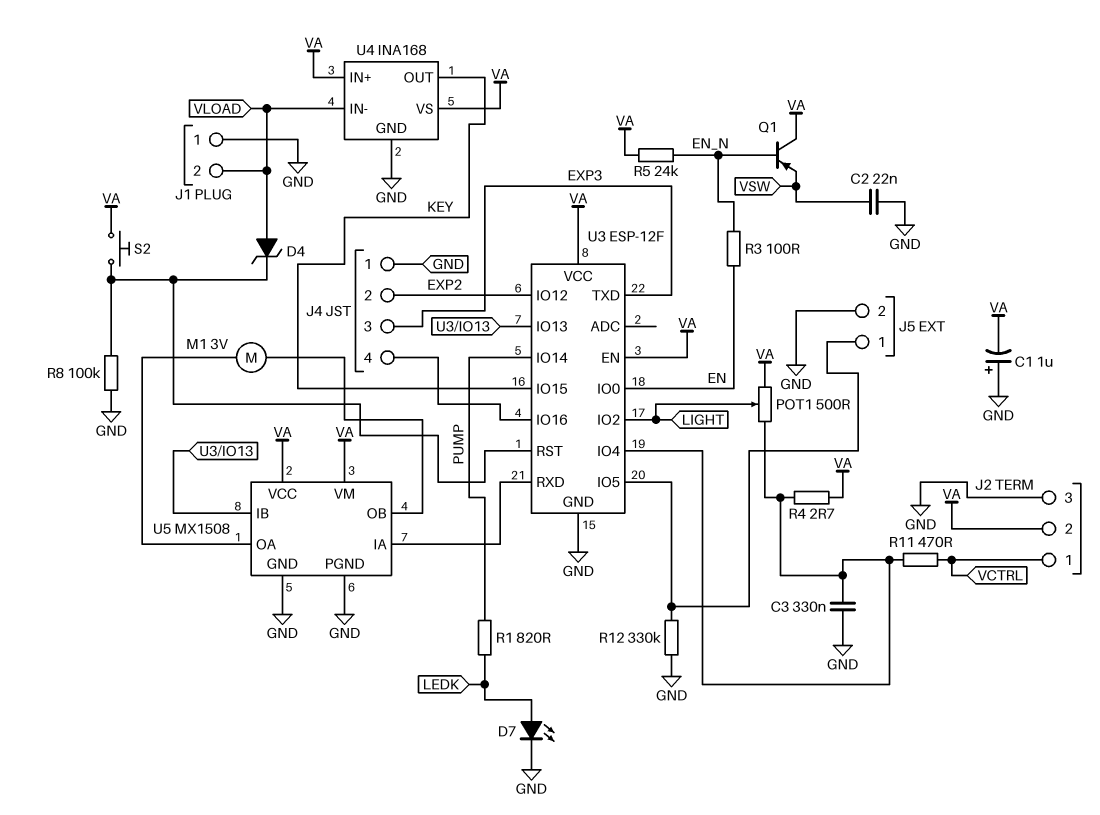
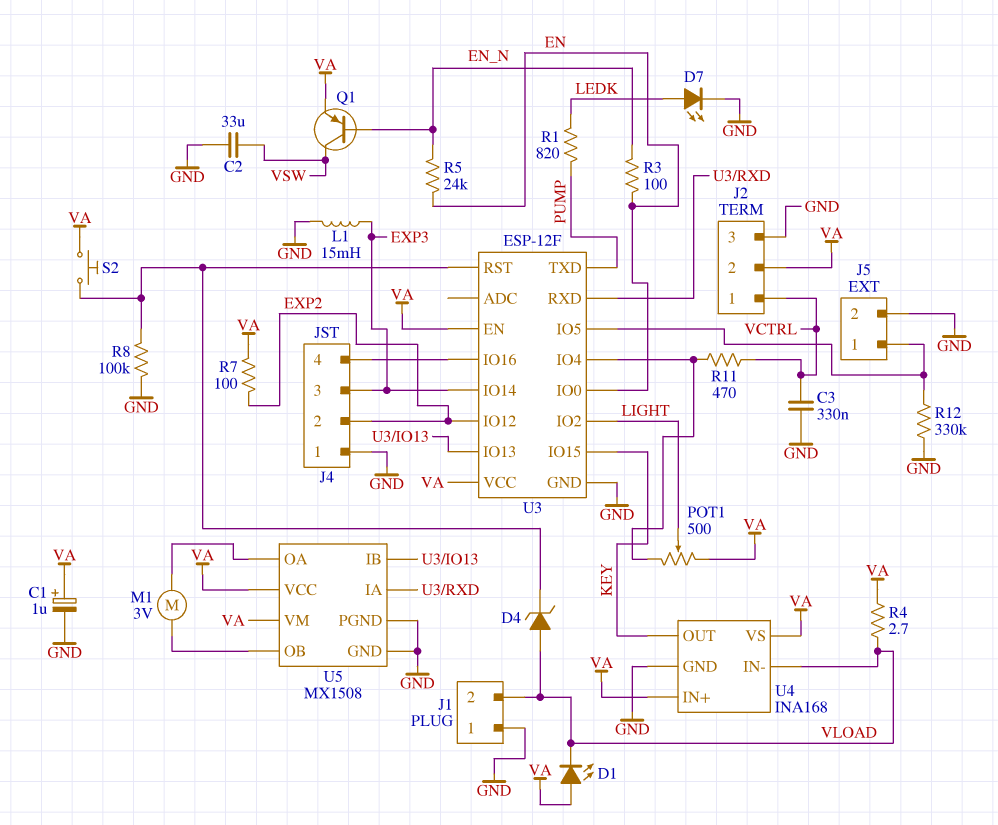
C1: 1uF (plus GND, minus VA) -> 1uF (plus VA, minus GND)
C2: 22nF (GND, VSW) -> 33uF (GND, VSW)
C3: 330nF (GND, U3/IO4) -> 330nF (GND, VCTRL)
D1: none -> LED (A VA, K VLOAD)
L1: none -> 15mH (EXP3, GND)
Q1: PNP (B EN_N, C VA, E VSW) -> PNP (B EN_N, C VSW, E VA)
R4: 2.7 (U3/IO4, VA) -> 2.7 (VA, VLOAD)
R5: 24k (EN_N, VA) -> 24k (EN, EN_N)
R7: none -> 100 (EXP2, VA)
U3 pin IO14: PUMP -> EXP3
U3 pin TXD: EXP3 -> PUMP

